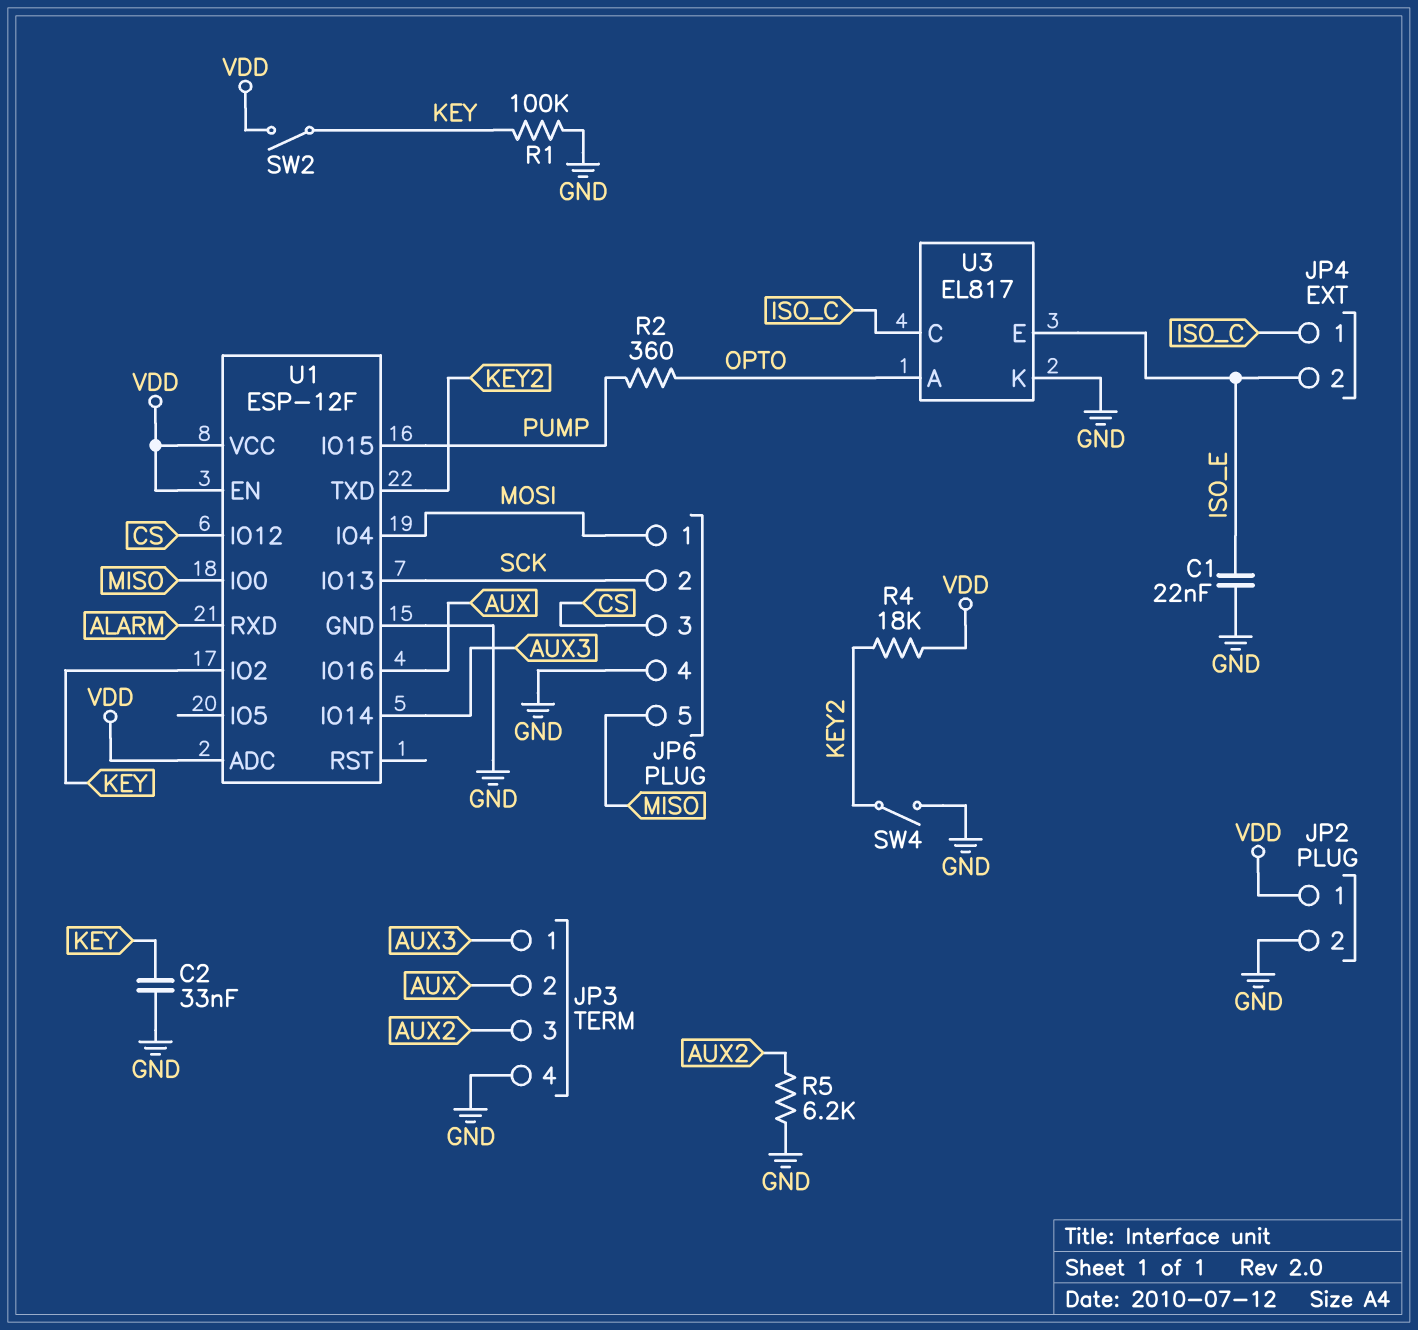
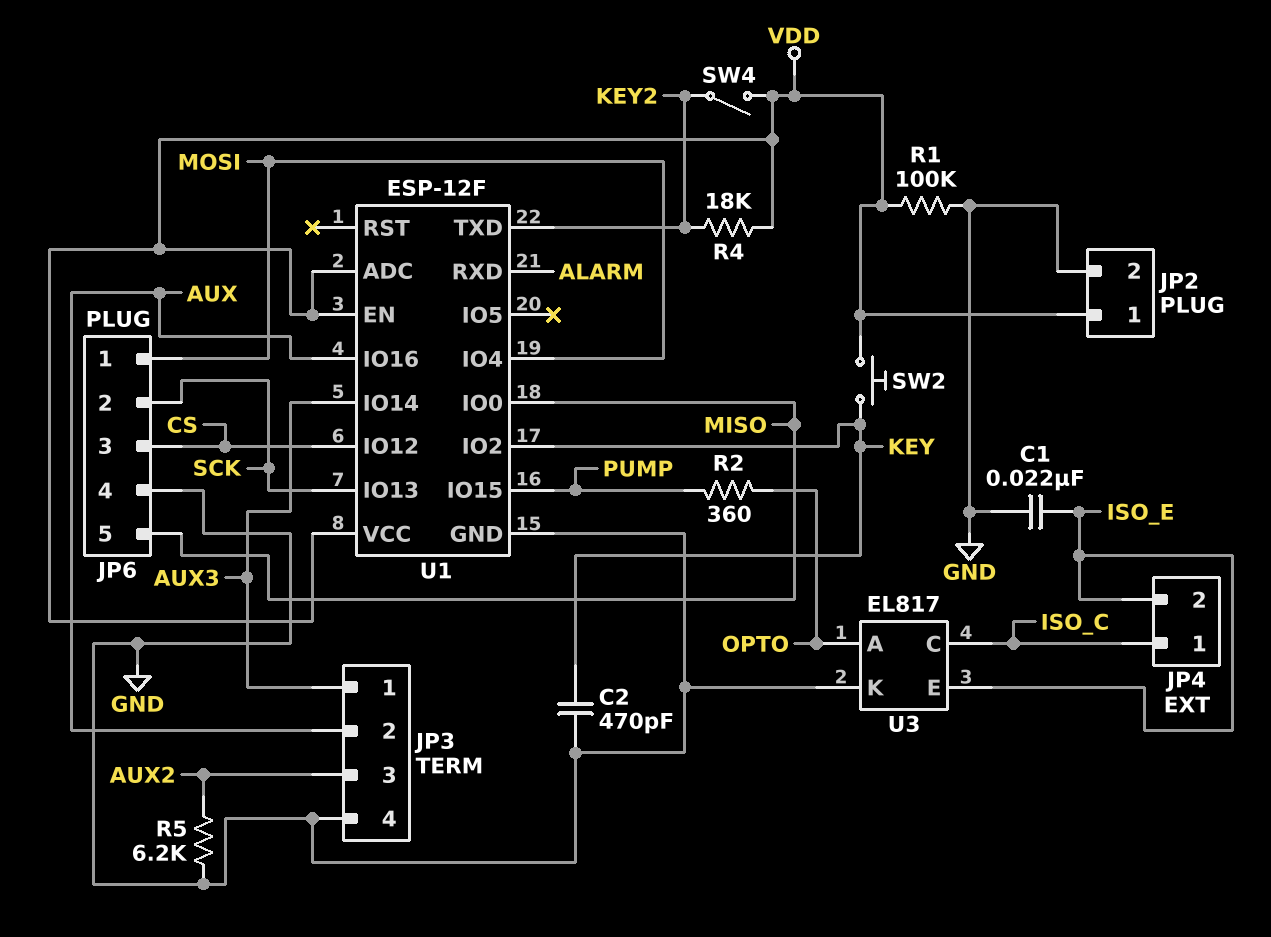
C2: 33nF (GND, KEY) -> 470pF (GND, KEY)
R1: 100k (GND, KEY) -> 100k (GND, VDD)
SW2: switch (KEY, VDD) -> button (KEY, VDD)
SW4: switch (GND, KEY2) -> switch (KEY2, VDD)

